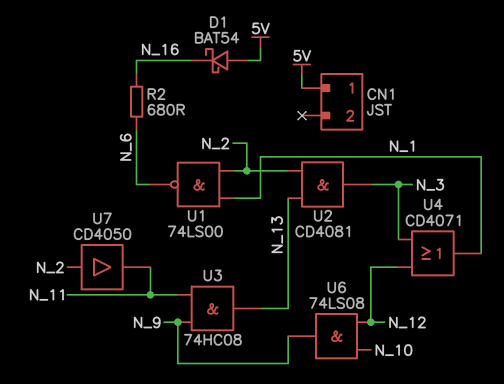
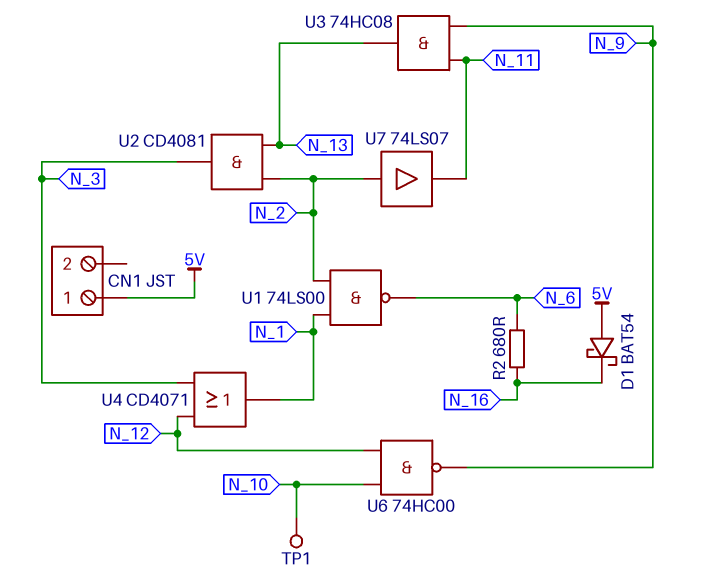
TP1: none -> test point (N_10)
U6: AND 74LS08 (in N_10, in N_12, out N_9) -> NAND 74HC00 (in N_10, in N_12, out N_9)
U7: buffer CD4050 (in N_2, out N_11) -> buffer 74LS07 (in N_2, out N_11)

